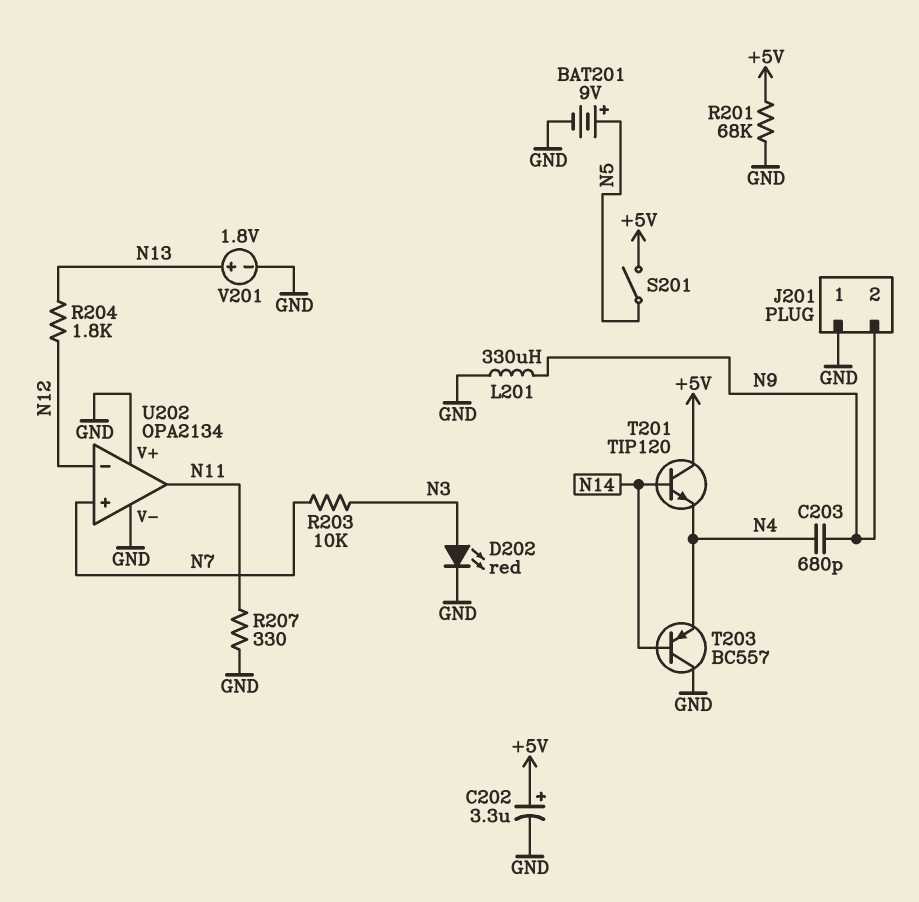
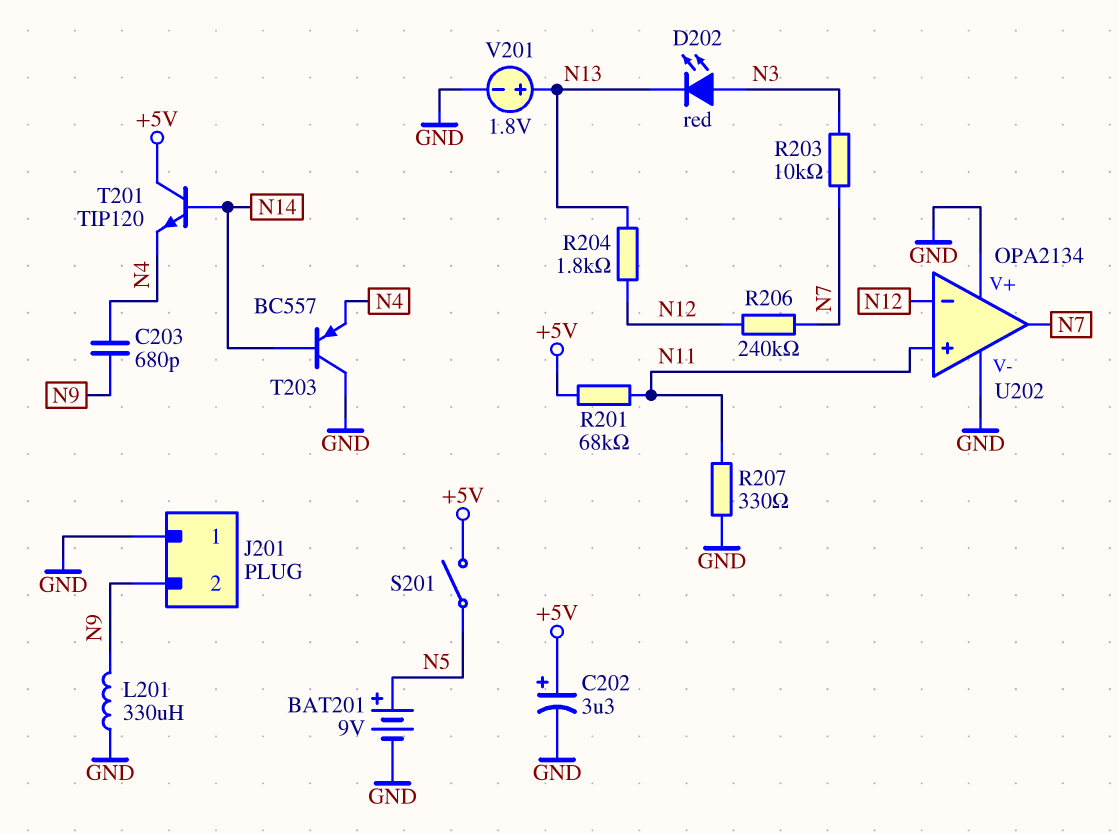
D202: LED red (A N3, K GND) -> LED red (A N3, K N13)
R201: 68k (+5V, GND) -> 68k (+5V, N11)
R206: none -> 240k (N7, N12)
U202 pin in+: N7 -> N11
U202 pin out: N11 -> N7

